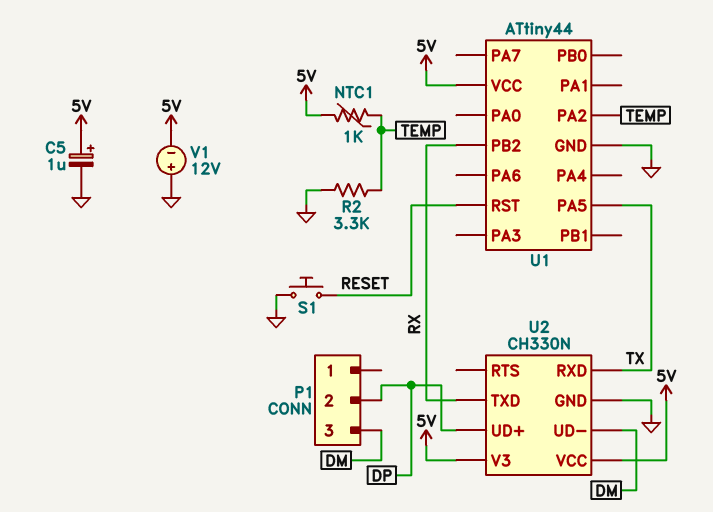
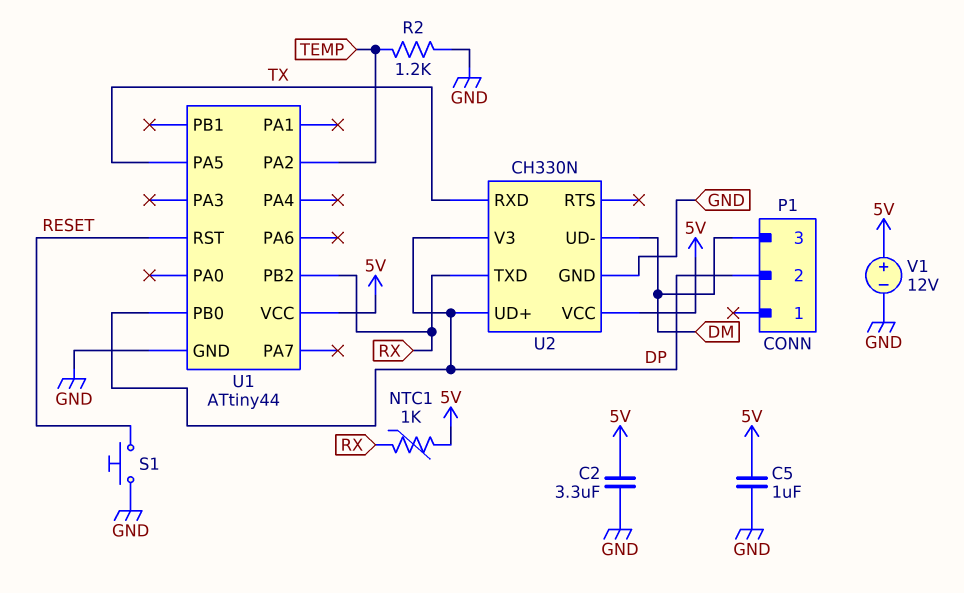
C2: none -> 3.3uF (5V, GND)
C5: 1uF (plus 5V, minus GND) -> 1uF (5V, GND)
NTC1: 1k (5V, TEMP) -> 1k (5V, RX)
R2: 3.3k (GND, TEMP) -> 1.2k (GND, TEMP)
U1 pin PB0: none -> DP
U2 pin V3: 5V -> DP
V1: 12V (plus GND, minus 5V) -> 12V (plus 5V, minus GND)

